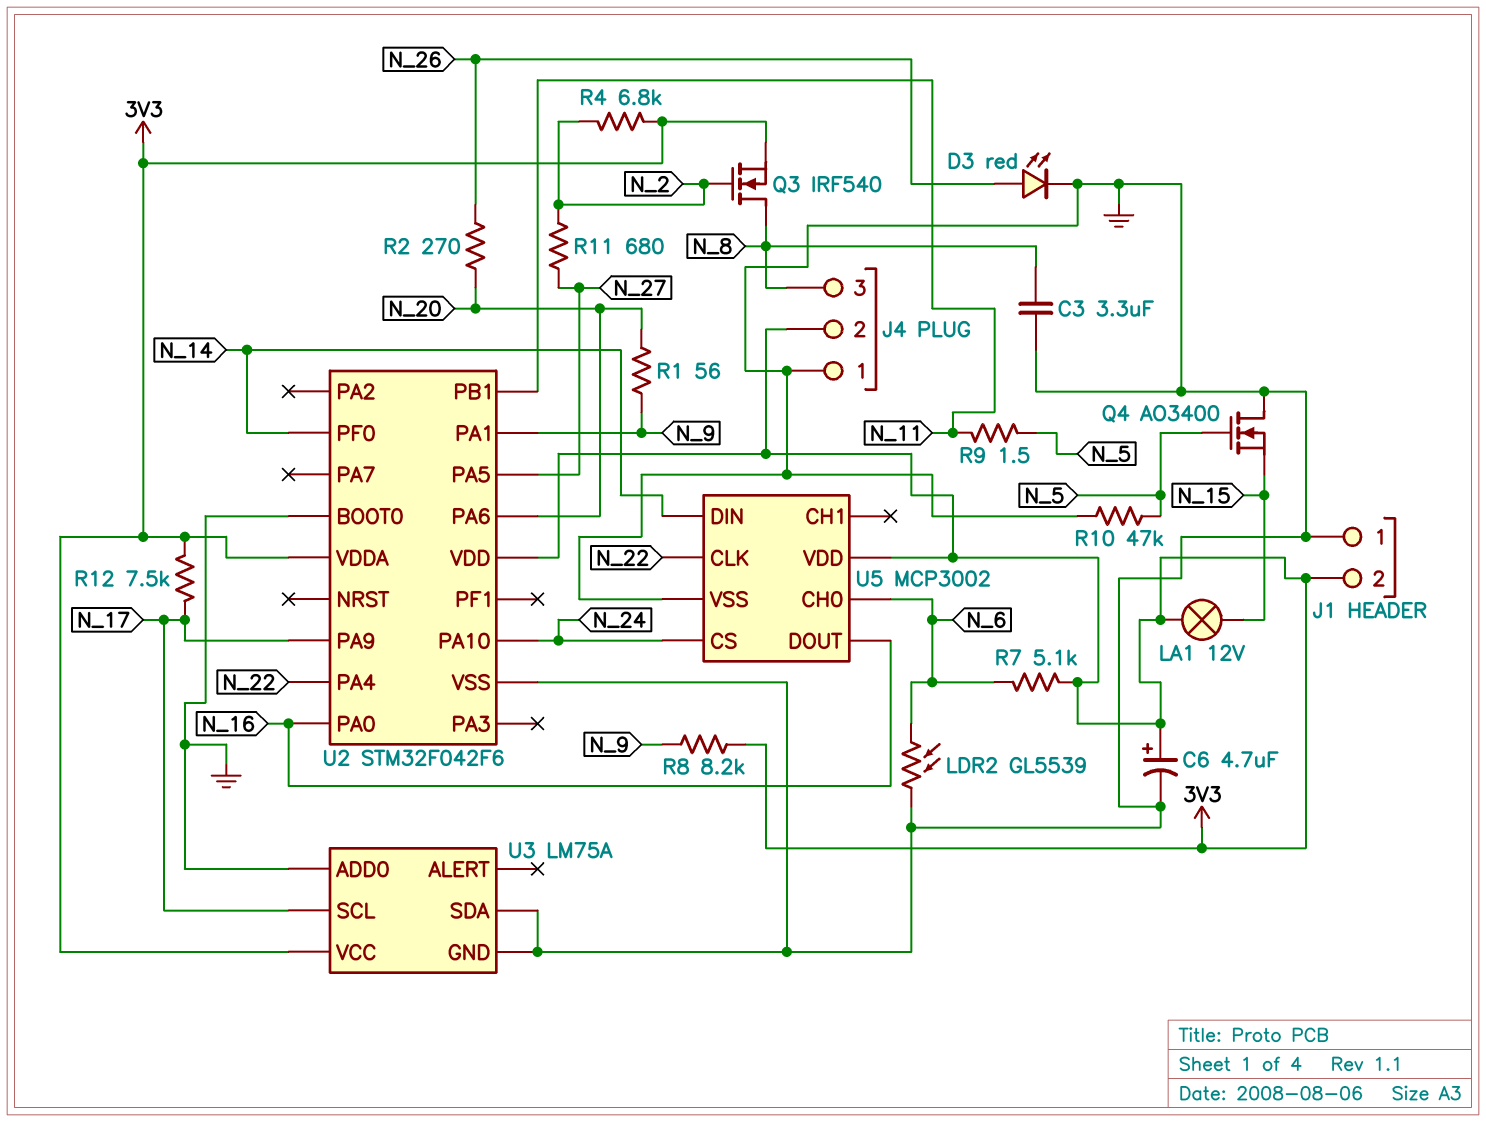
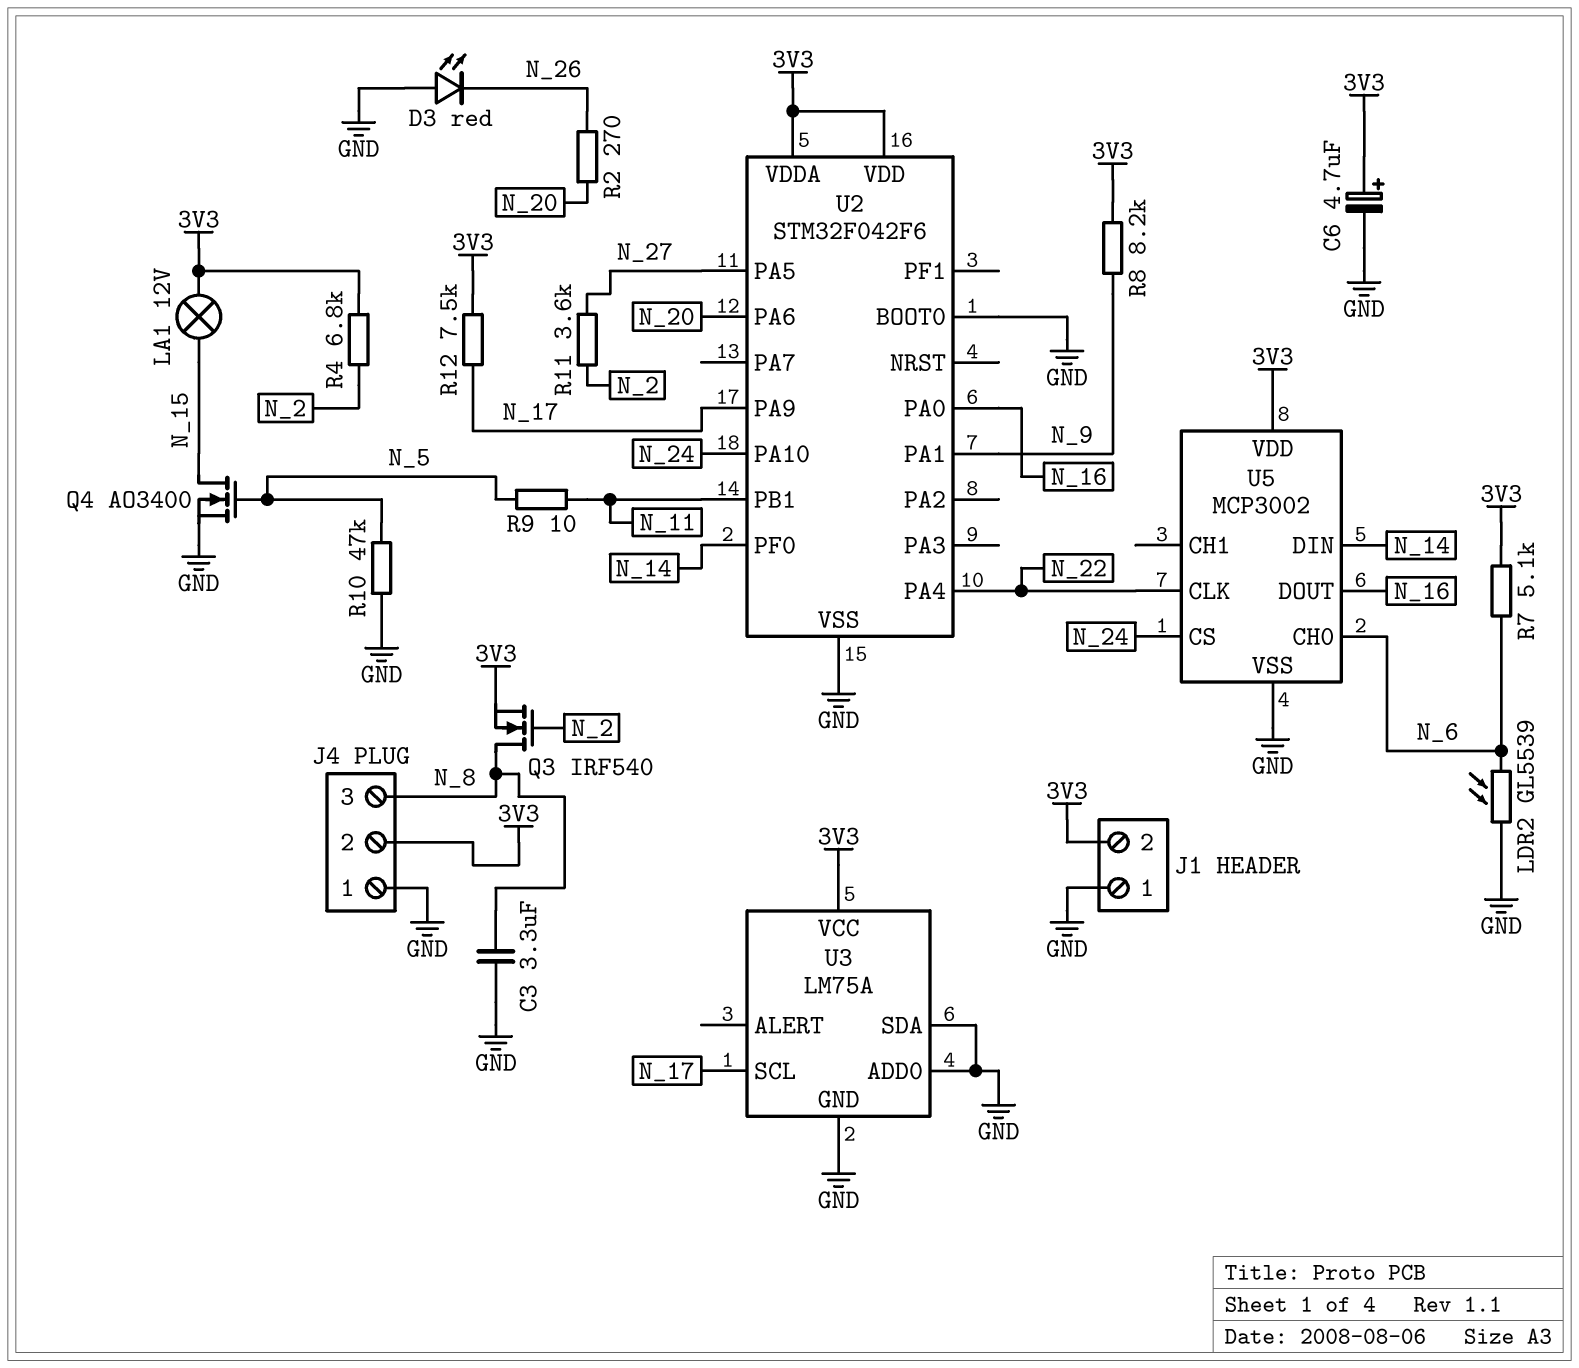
D3: LED red (A N_26, K GND) -> LED red (A GND, K N_26)
Q4: NMOS AO3400 (G N_5, D GND, S N_15) -> NMOS AO3400 (G N_5, D N_15, S GND)
R1: 56 (N_9, N_20) -> none
R9: 1.5 (N_5, N_11) -> 10 (N_5, N_11)
R11: 680 (N_2, N_27) -> 3.6k (N_2, N_27)

